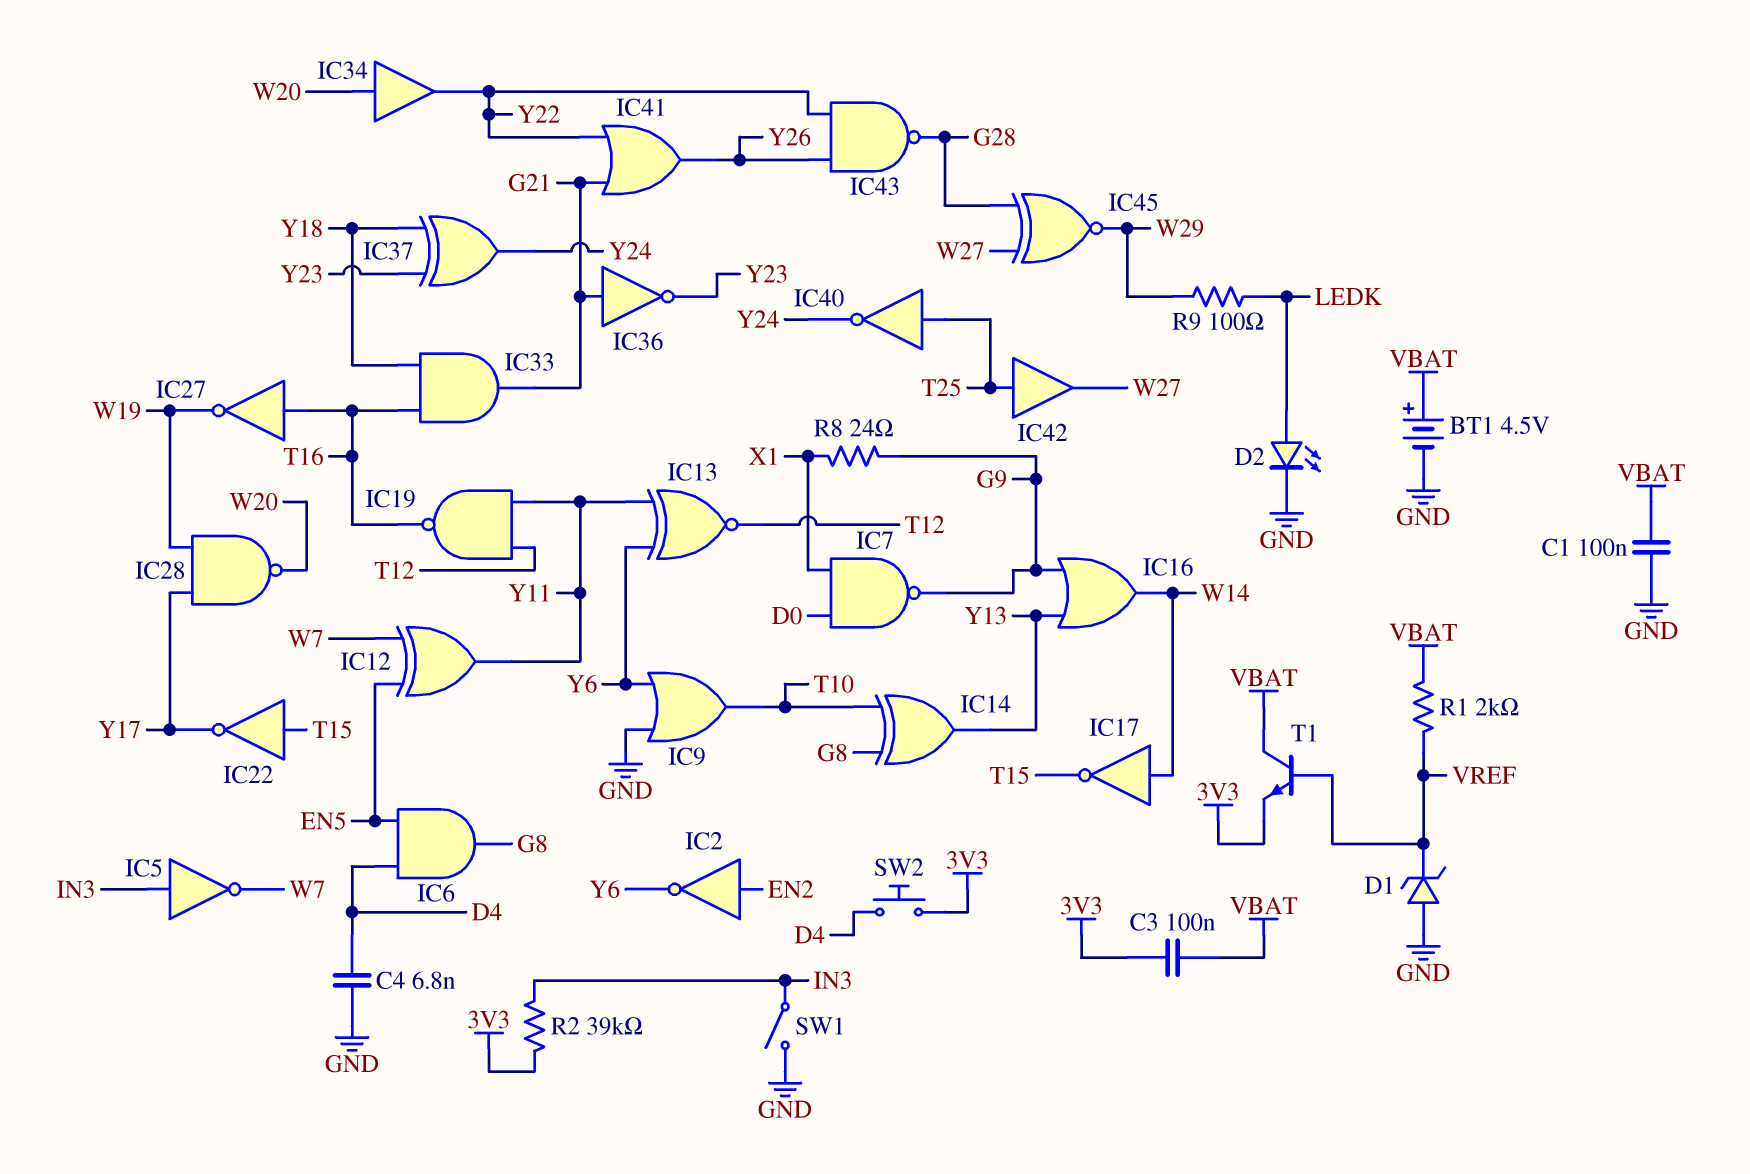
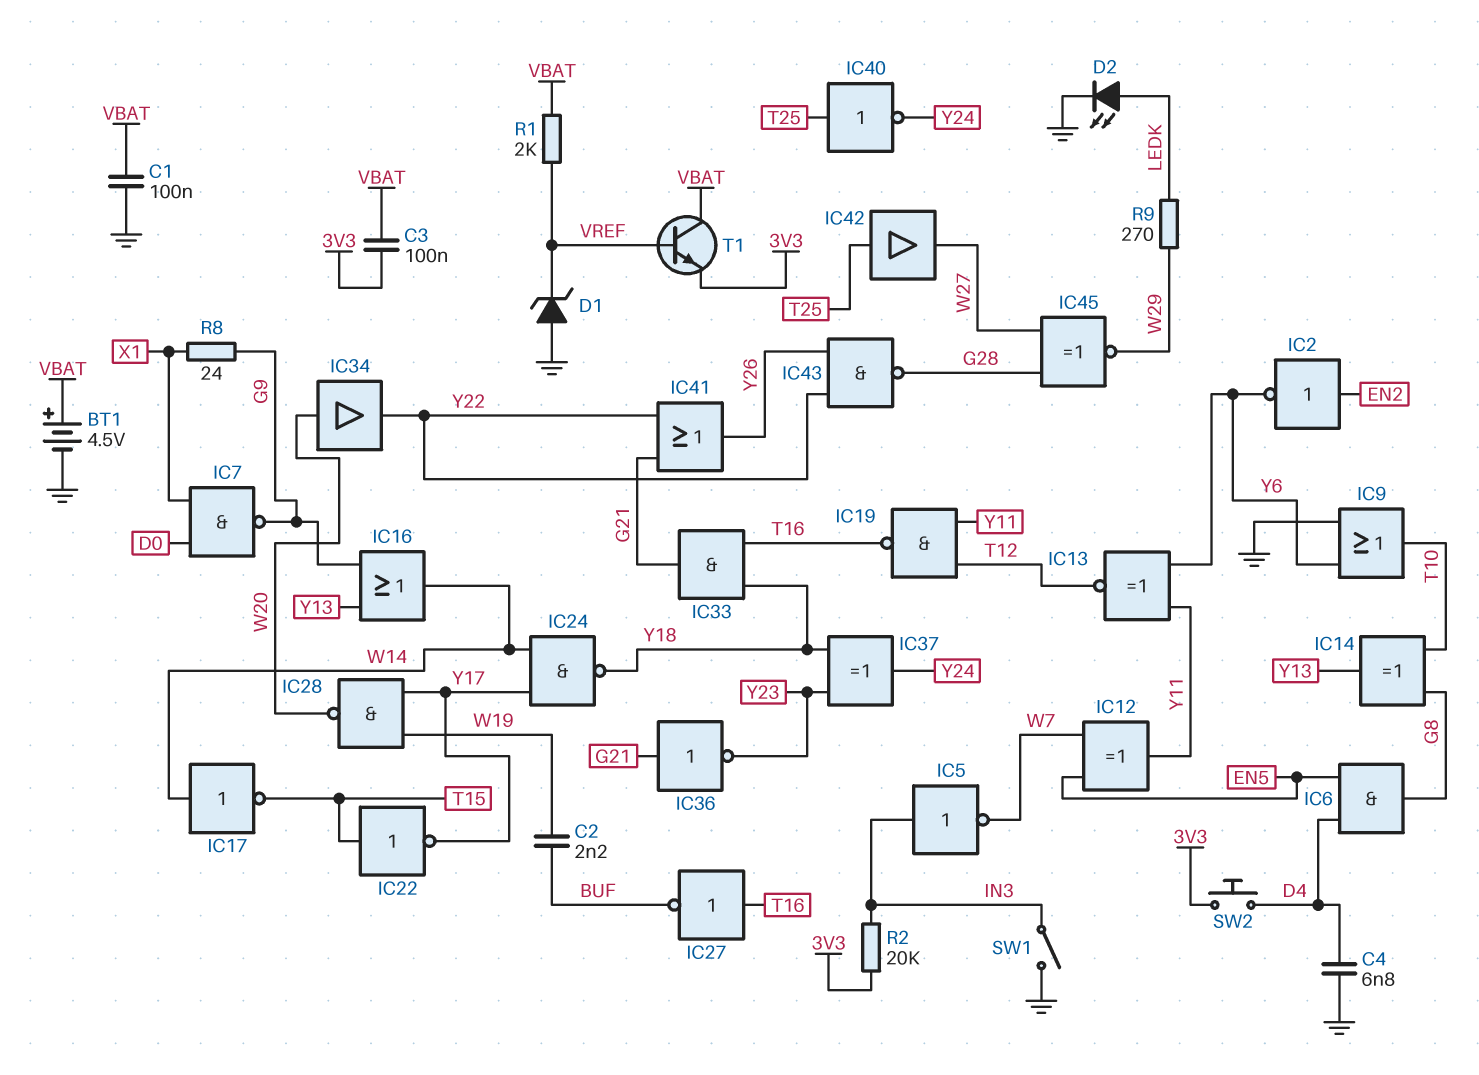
C2: none -> 2.2nF (BUF, W19)
IC24: none -> NAND (in W14, in Y17, out Y18)
IC27: NOT (in T16, out W19) -> NOT (in T16, out BUF)
R2: 39k (3V3, IN3) -> 20k (3V3, IN3)
R9: 100 (LEDK, W29) -> 270 (LEDK, W29)

